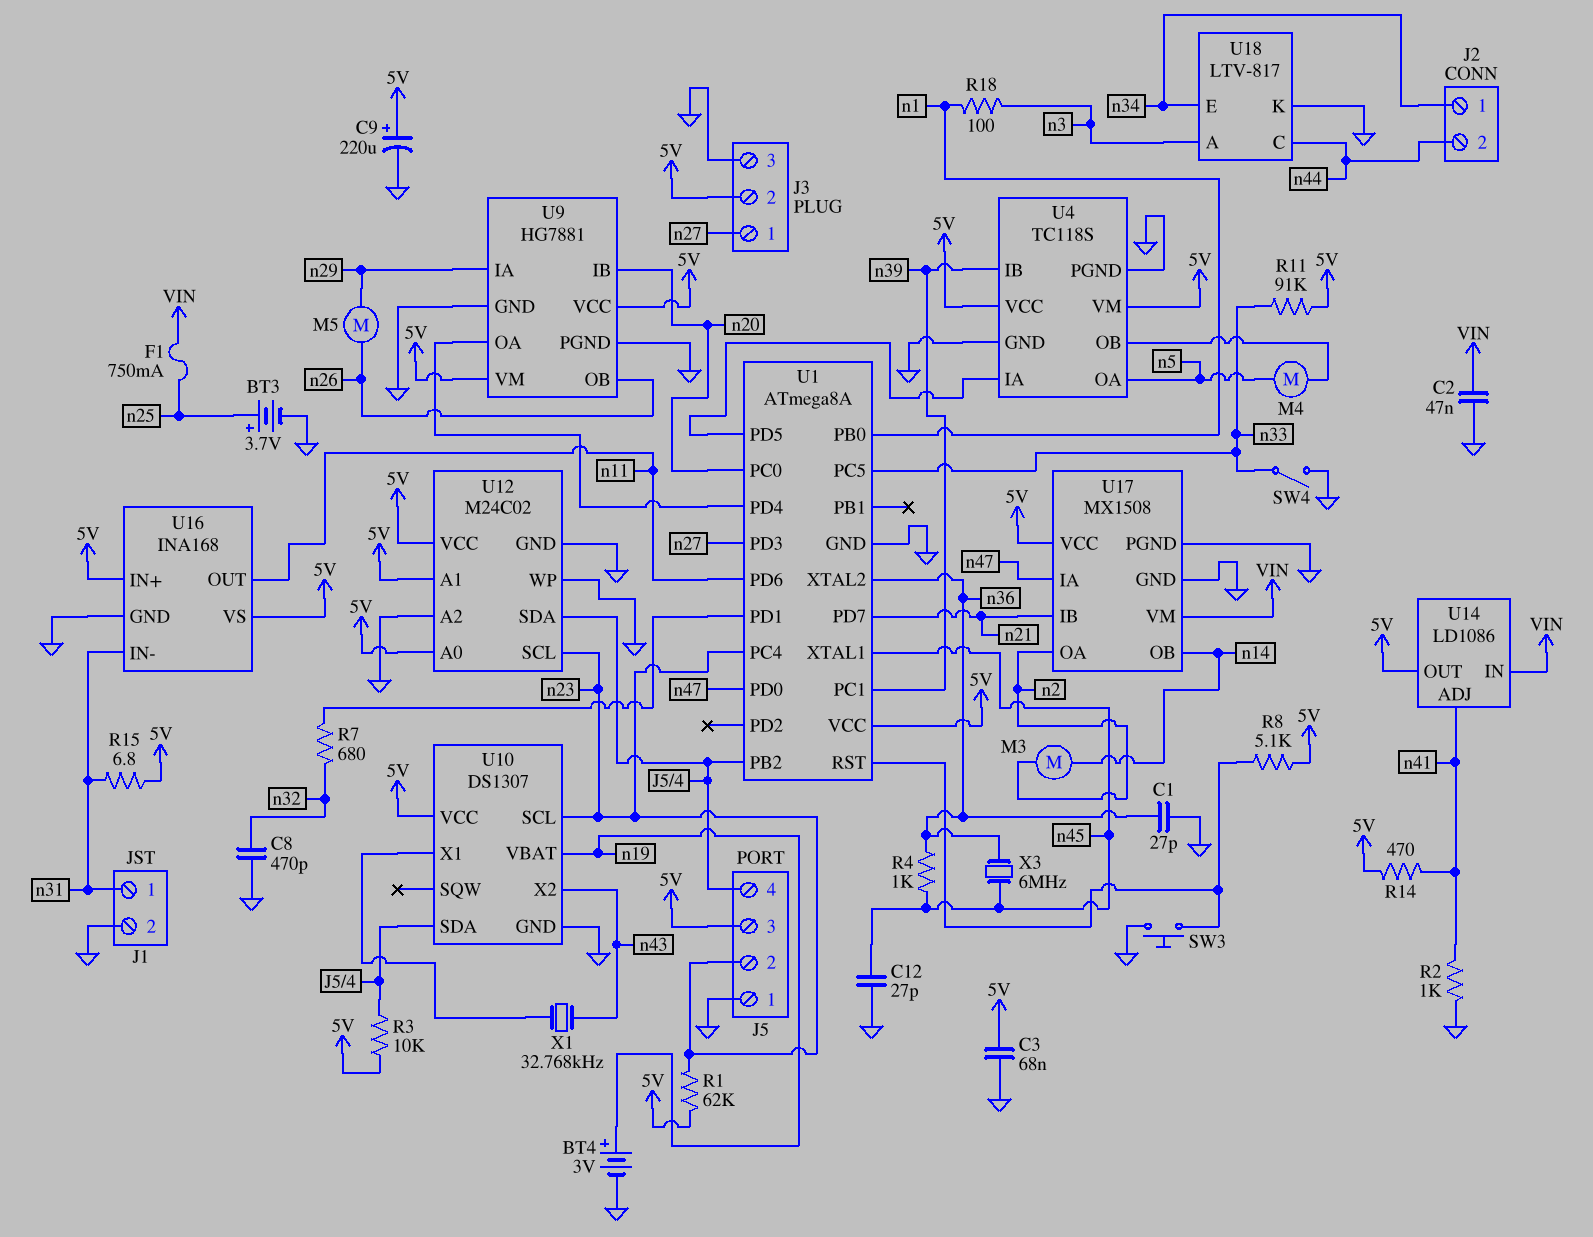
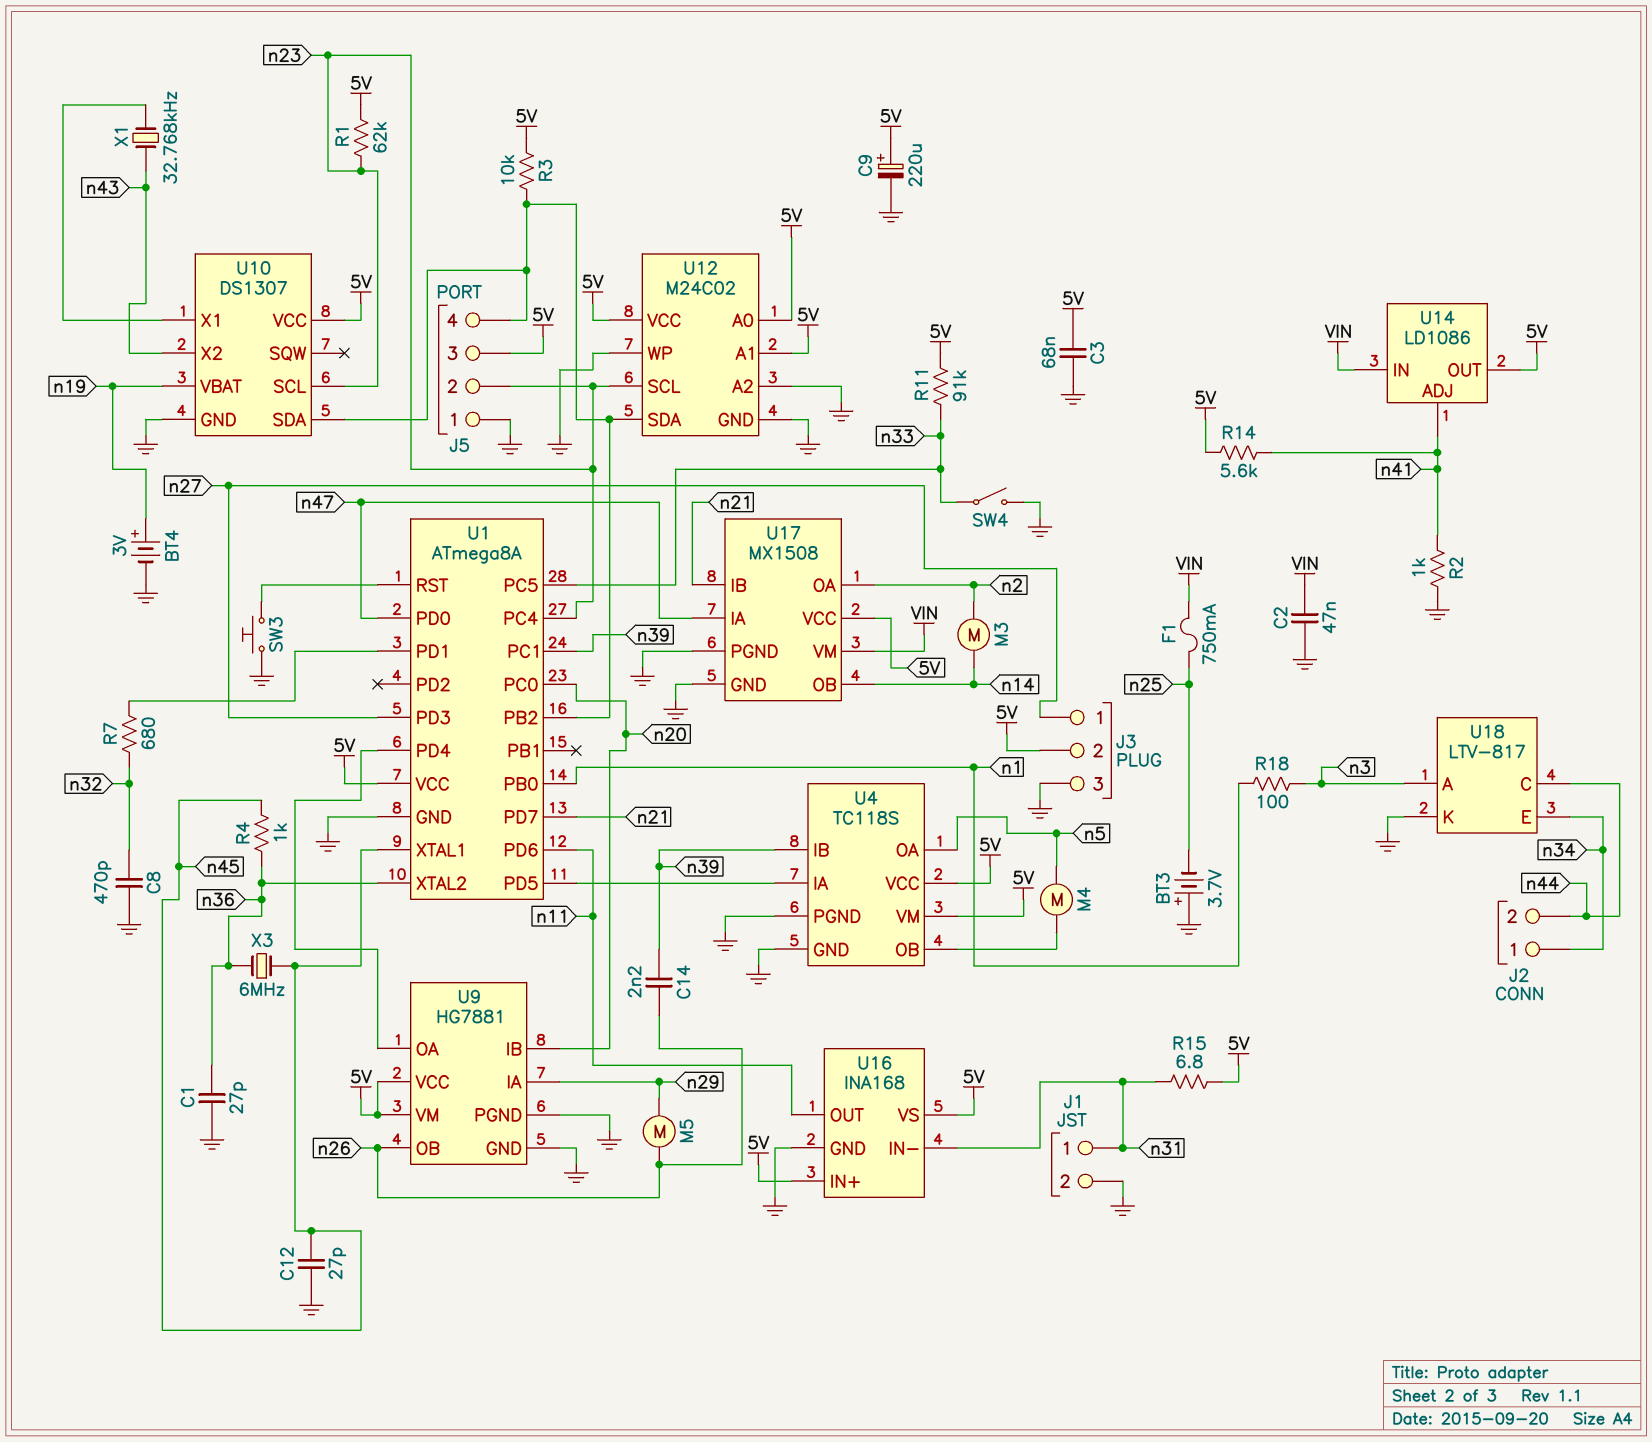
BT3: 3.7V (plus n25, minus GND) -> 3.7V (plus GND, minus n25)
C14: none -> 2.2nF (n26, n39)
R8: 5.1k (5V, U1/RST) -> none
R14: 470 (5V, n41) -> 5.6k (5V, n41)

